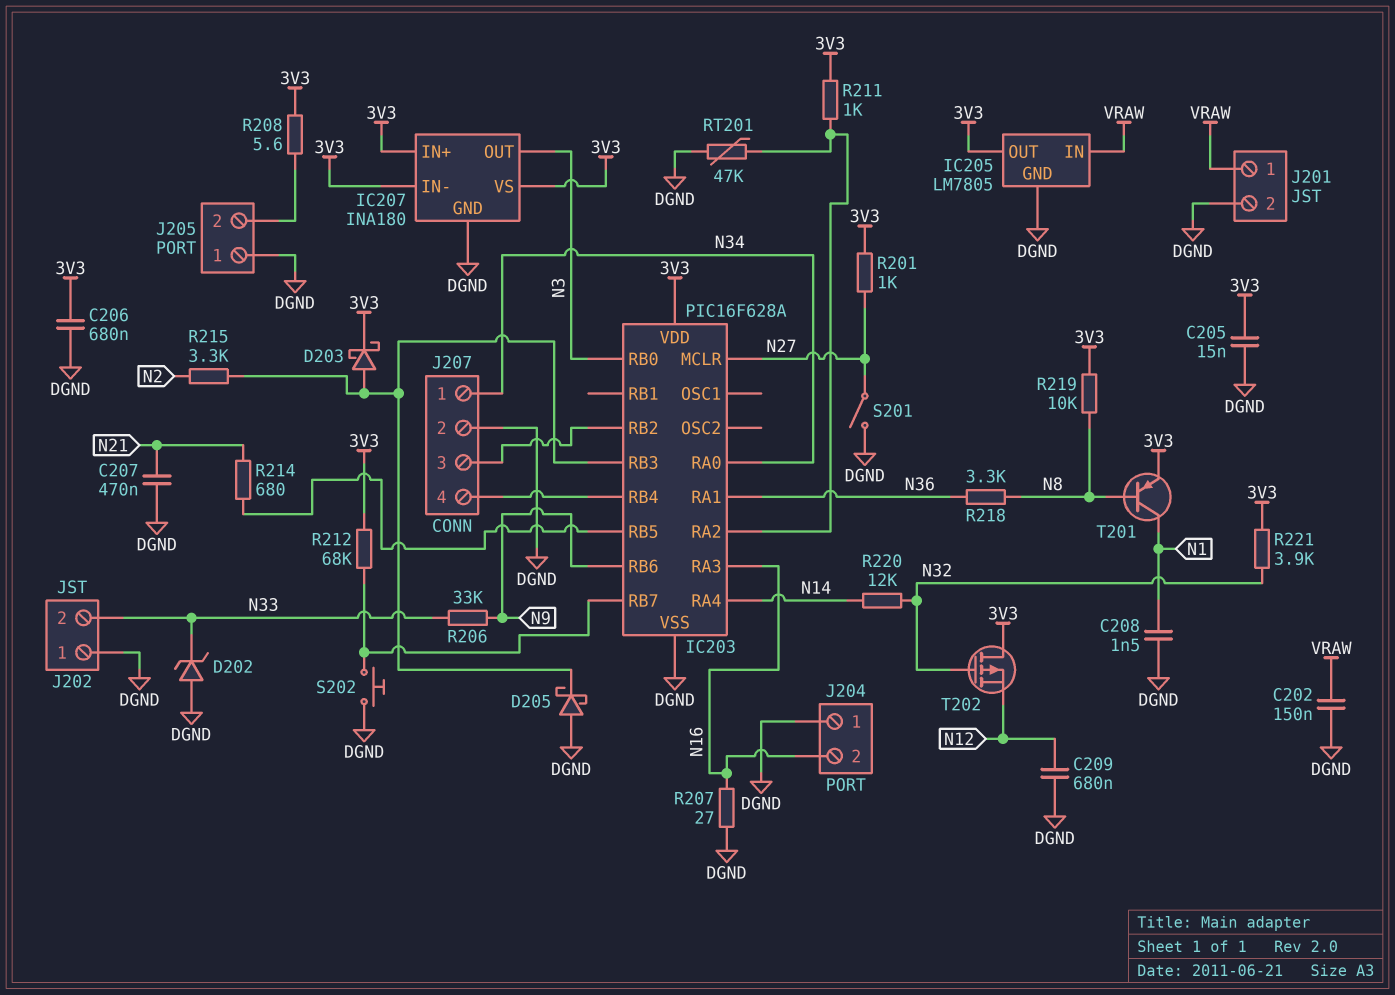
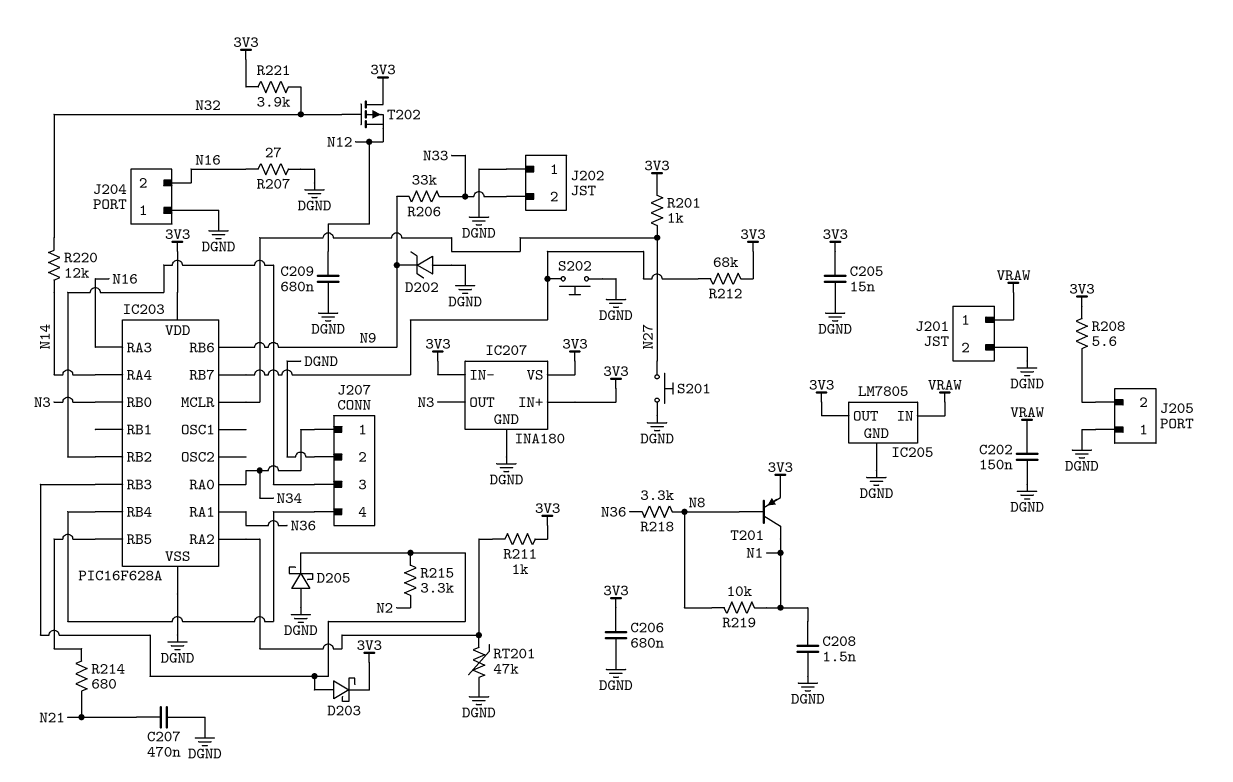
D202: zener (A DGND, K N33) -> zener (A DGND, K N9)
R219: 10k (3V3, N8) -> 10k (N1, N8)
S201: switch (DGND, N27) -> button (DGND, N27)

